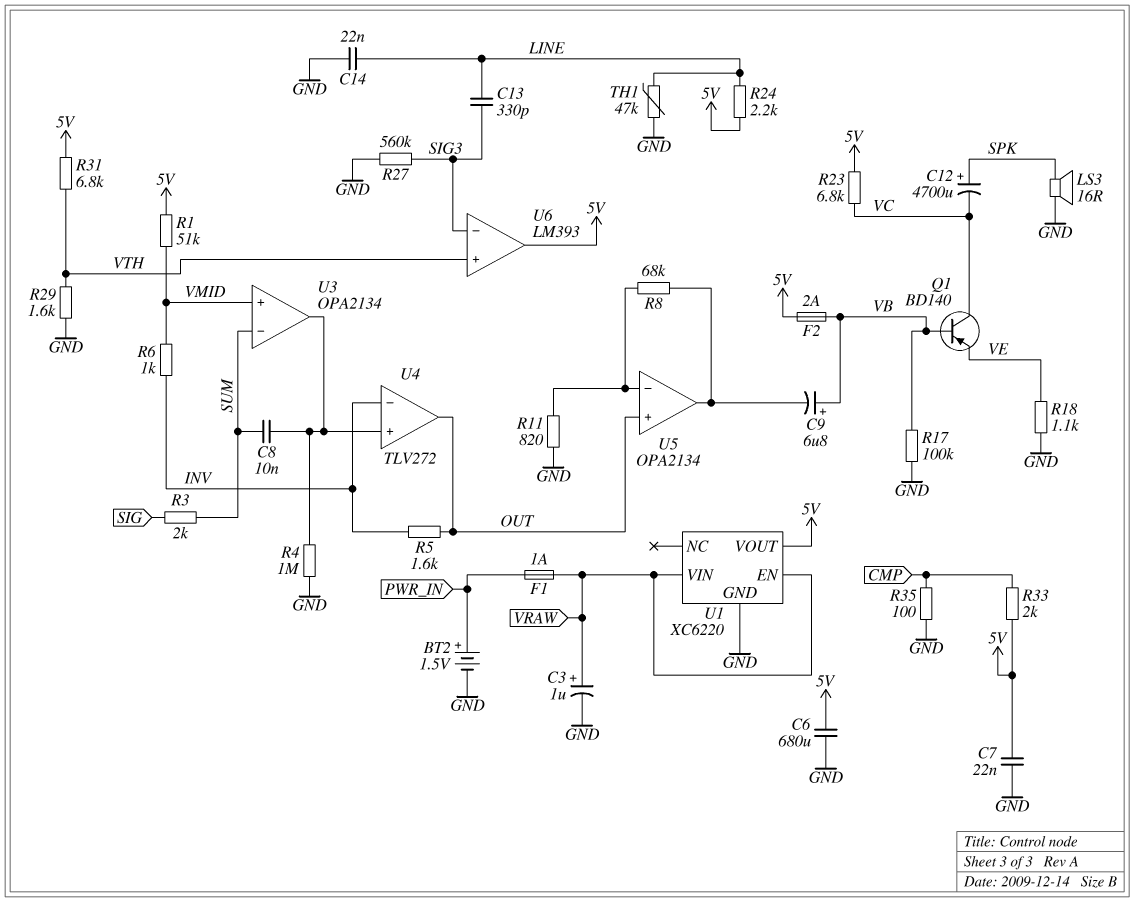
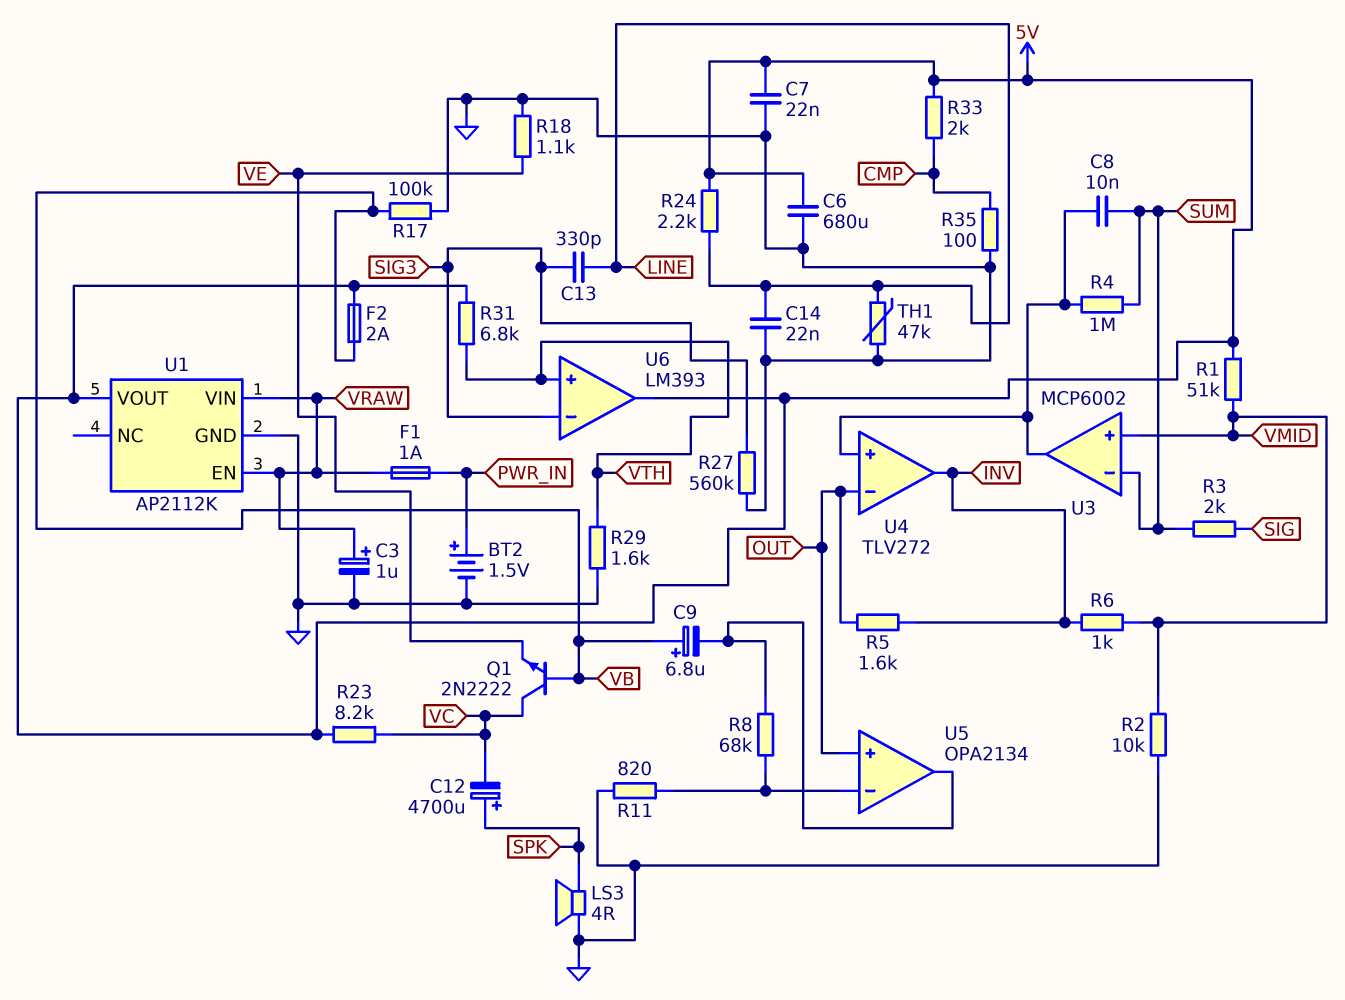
LS3: speaker 16R (GND, SPK) -> speaker 4R (GND, SPK)
Q1: PNP BD140 (B VB, C VC, E VE) -> NPN 2N2222 (B VB, C VC, E VE)
R2: none -> 10k (GND, VMID)
R4: 1M (GND, U3/out) -> 1M (SUM, U3/out)
R23: 6.8k (5V, VC) -> 8.2k (5V, VC)
U1: XC6220 -> AP2112K
U3: OPA2134 -> MCP6002
U4 pin in-: INV -> OUT
U4 pin out: OUT -> INV

